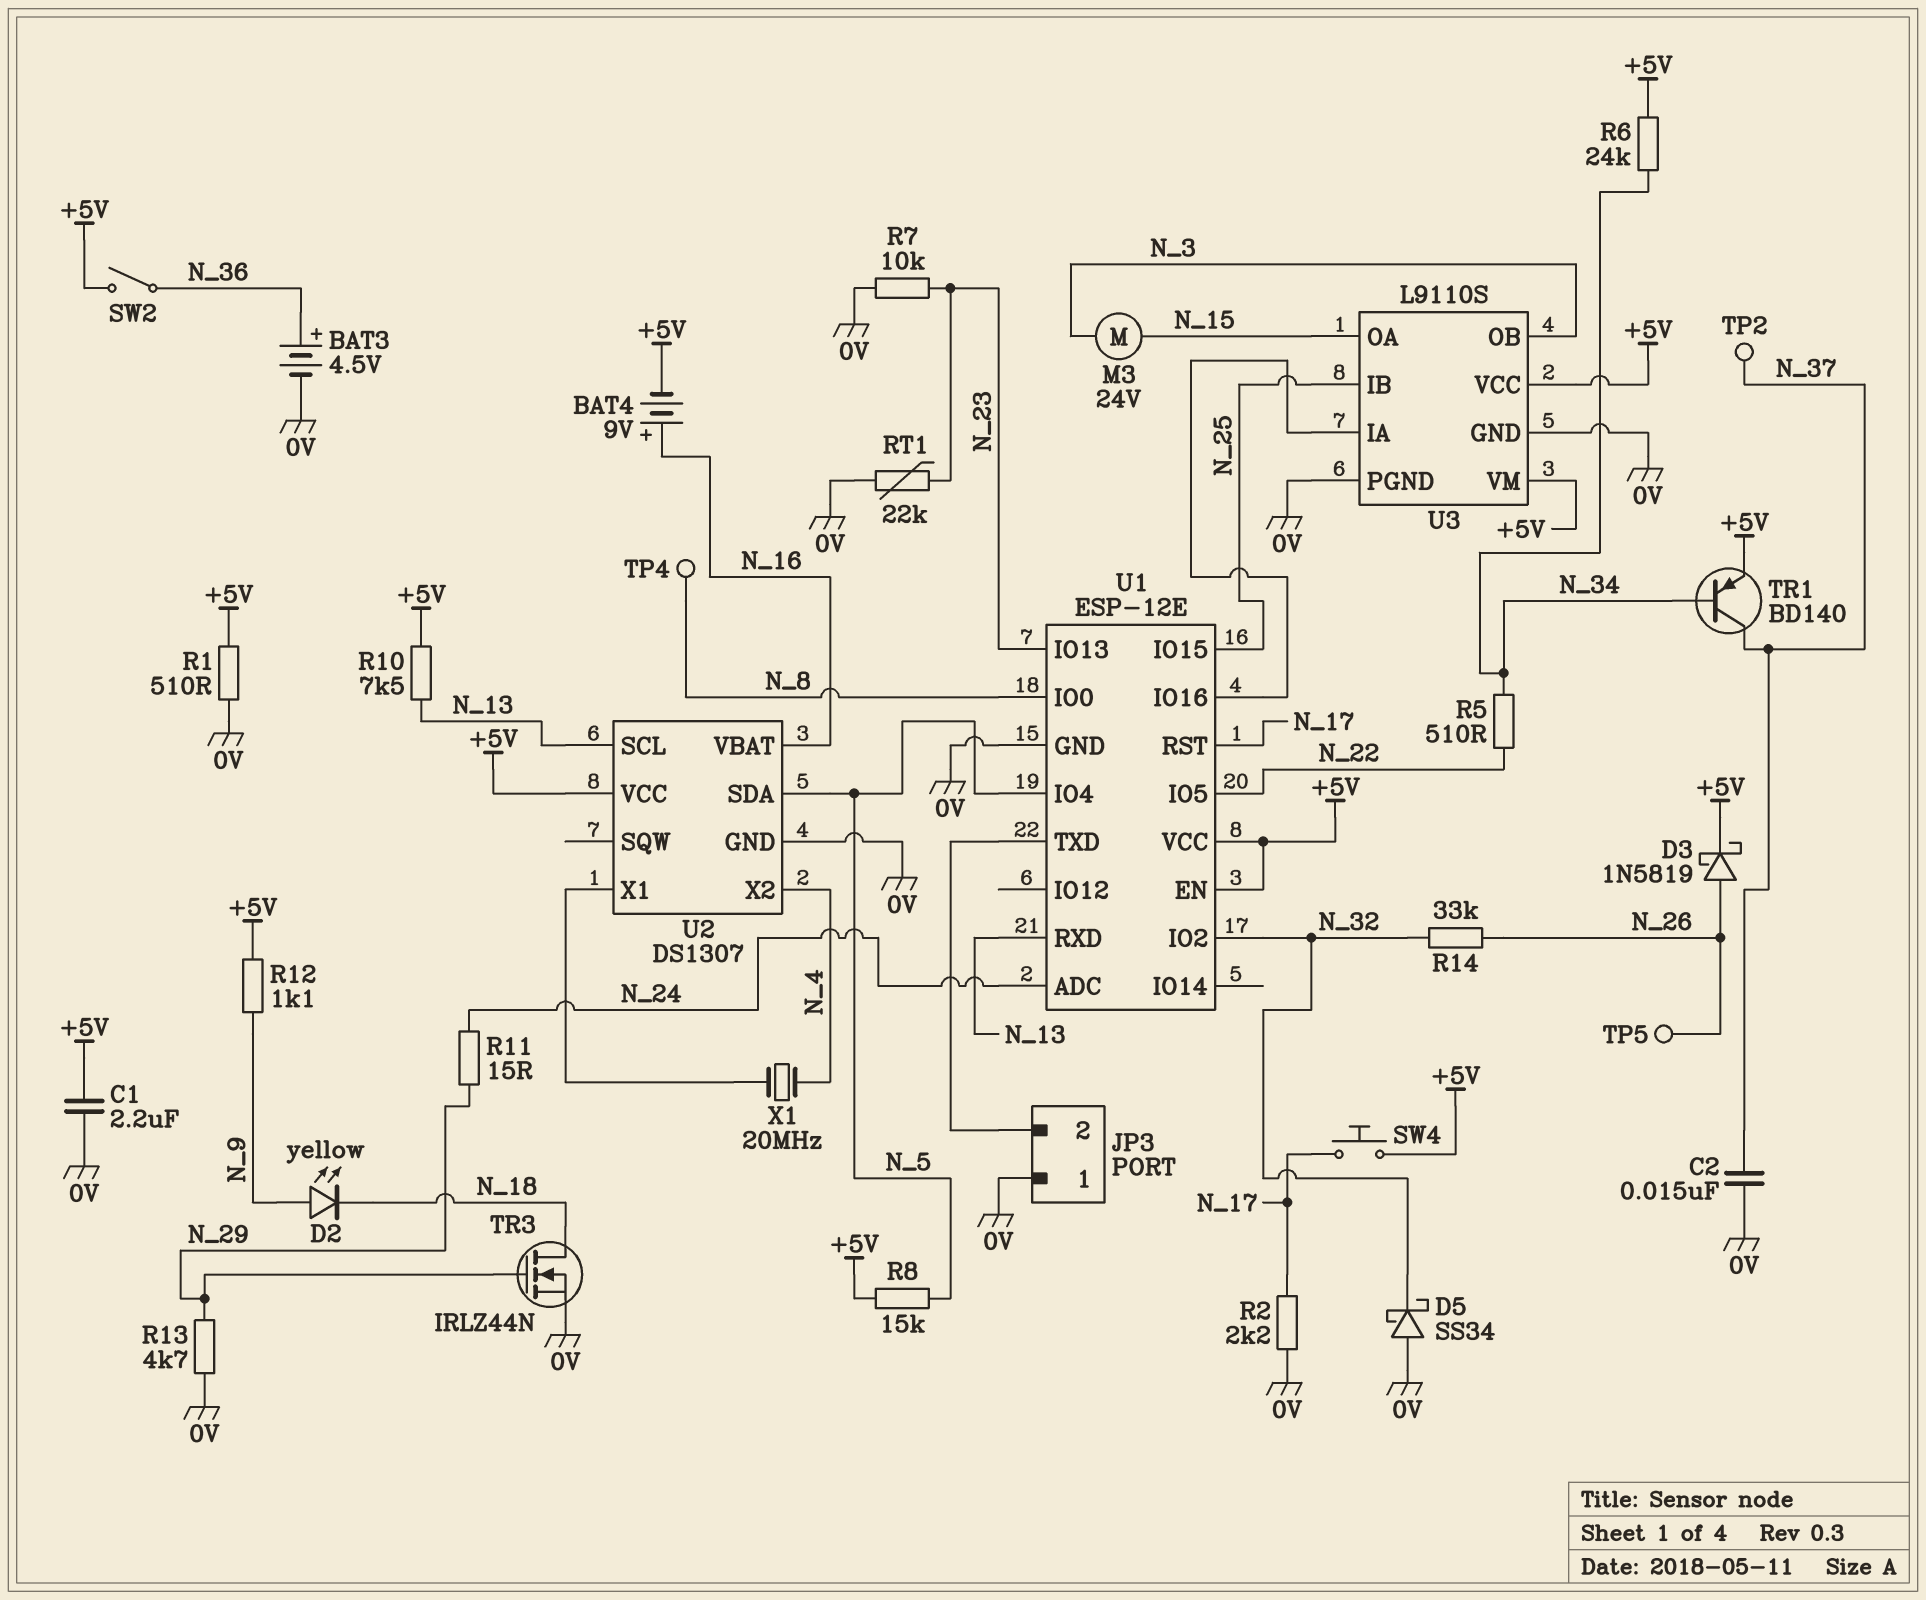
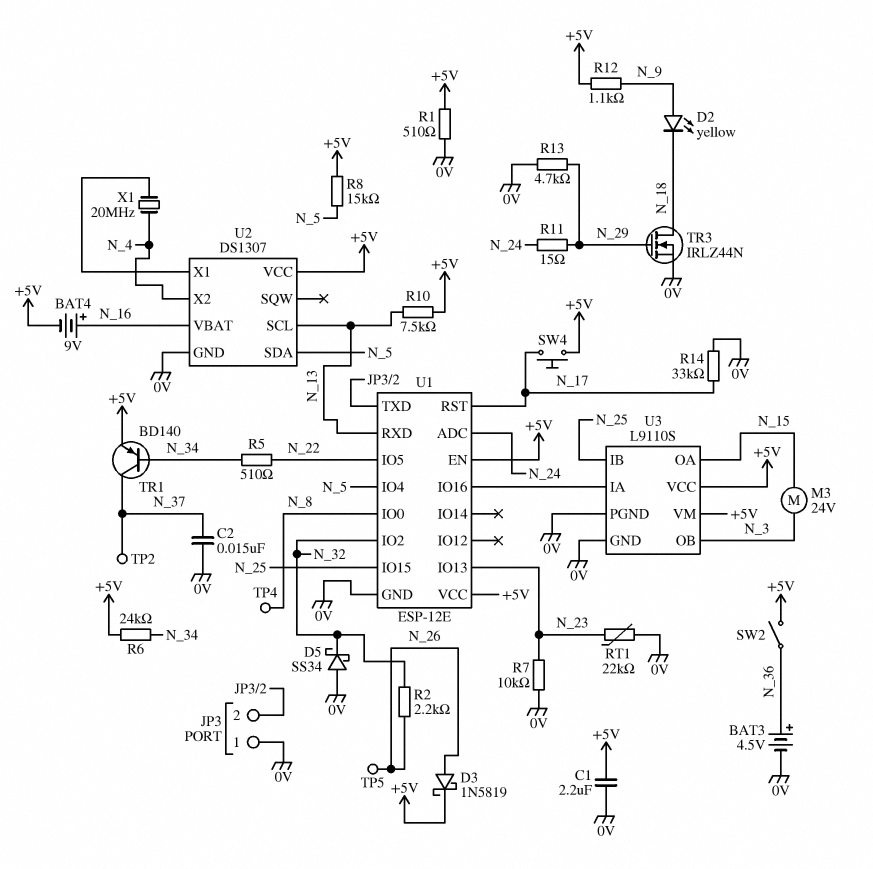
R2: 2.2k (0V, N_17) -> 2.2k (N_26, N_32)
R14: 33k (N_26, N_32) -> 33k (0V, N_17)

